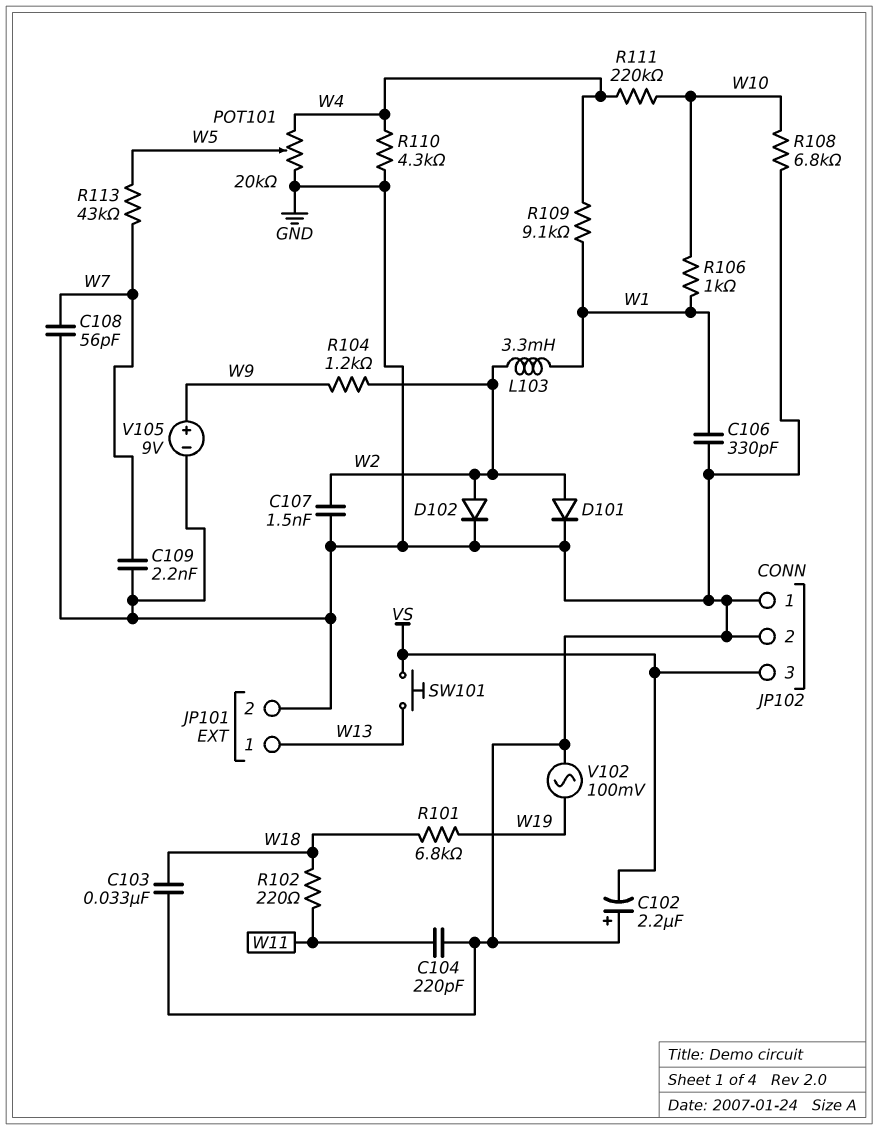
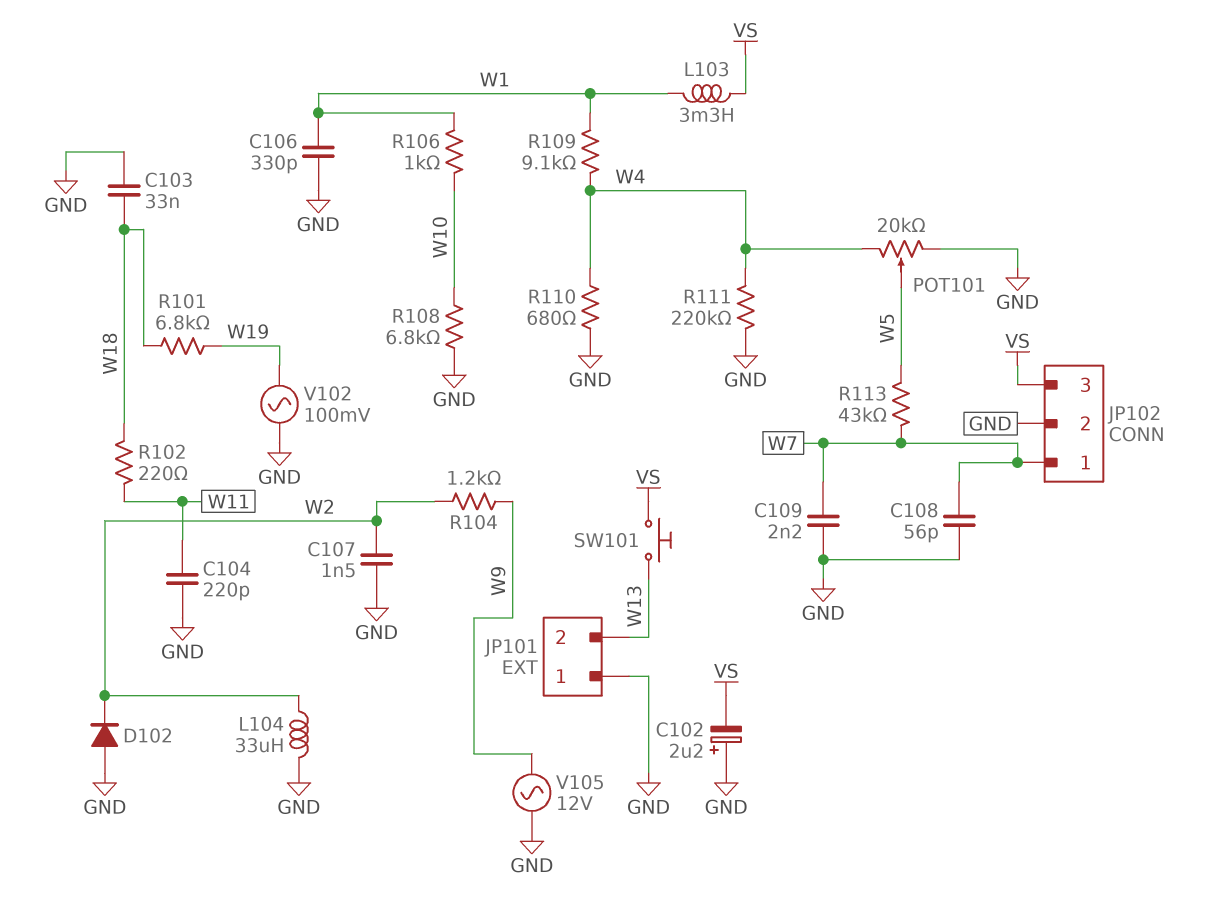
D101: diode (A W2, K GND) -> none
D102: diode (A W2, K GND) -> diode (A GND, K W2)
JP101 pin 1: W13 -> GND
JP101 pin 2: GND -> W13
JP102 pin 1: GND -> W7
L103: 3.3mH (W1, W2) -> 3.3mH (VS, W1)
L104: none -> 33uH (GND, W2)
R110: 4.3k (GND, W4) -> 680 (GND, W4)
R111: 220k (W4, W10) -> 220k (GND, W4)
V105: 9V (plus W9, minus GND) -> AC 12V (GND, W9)

